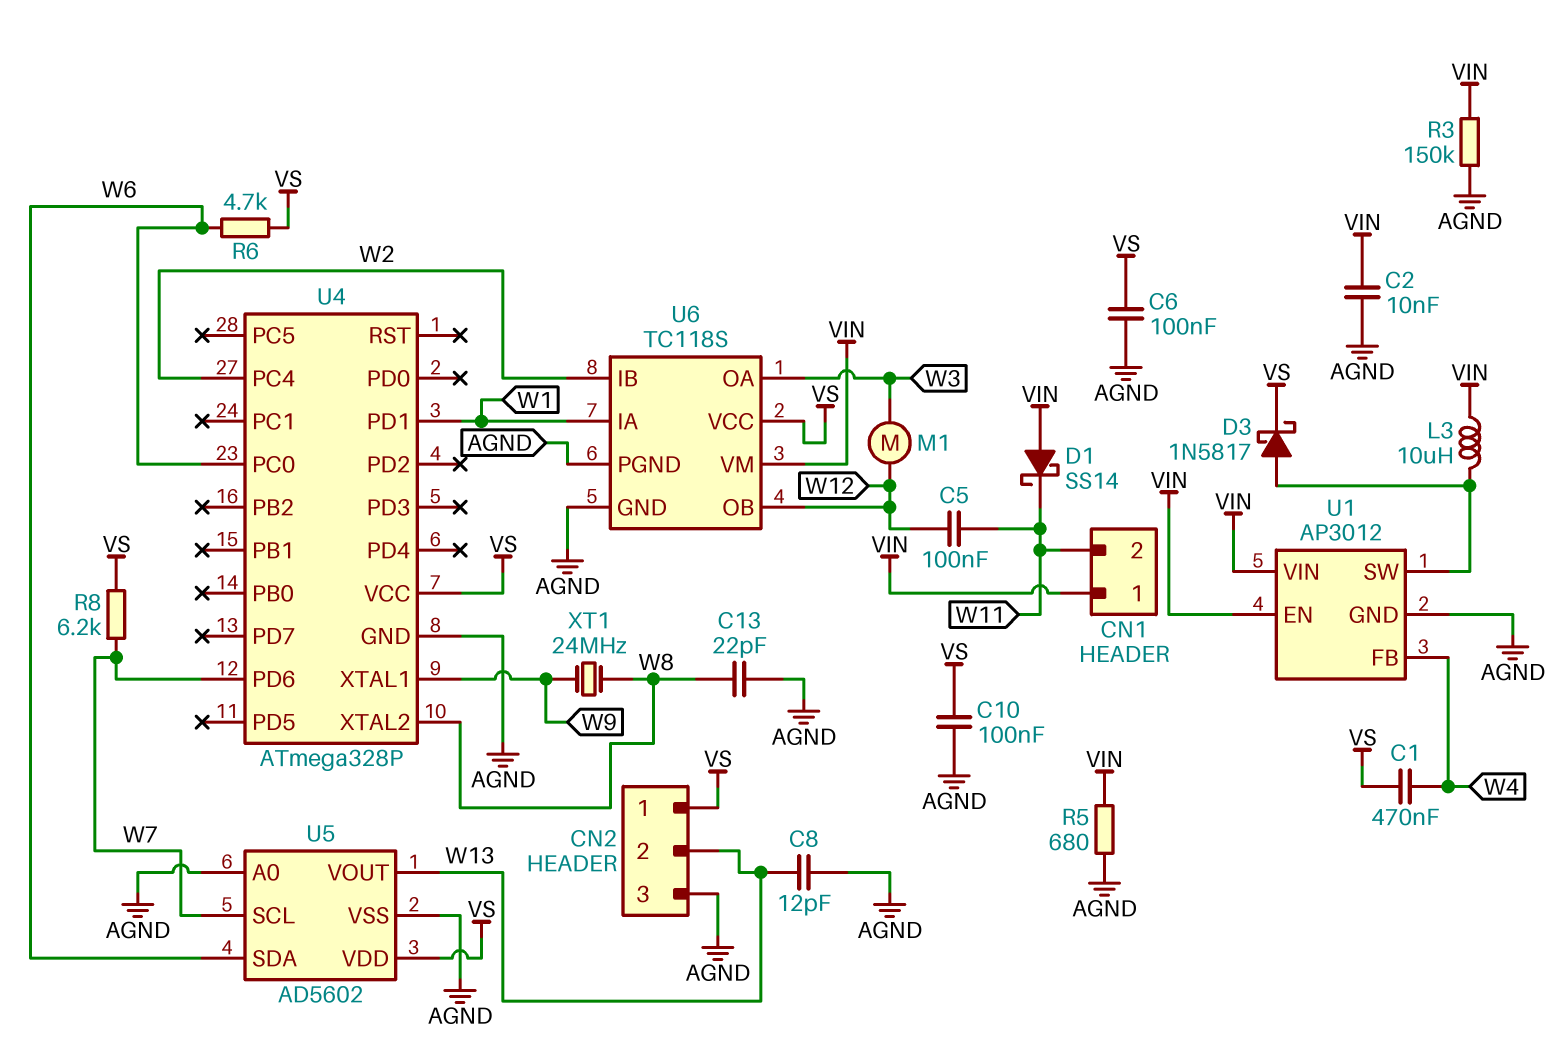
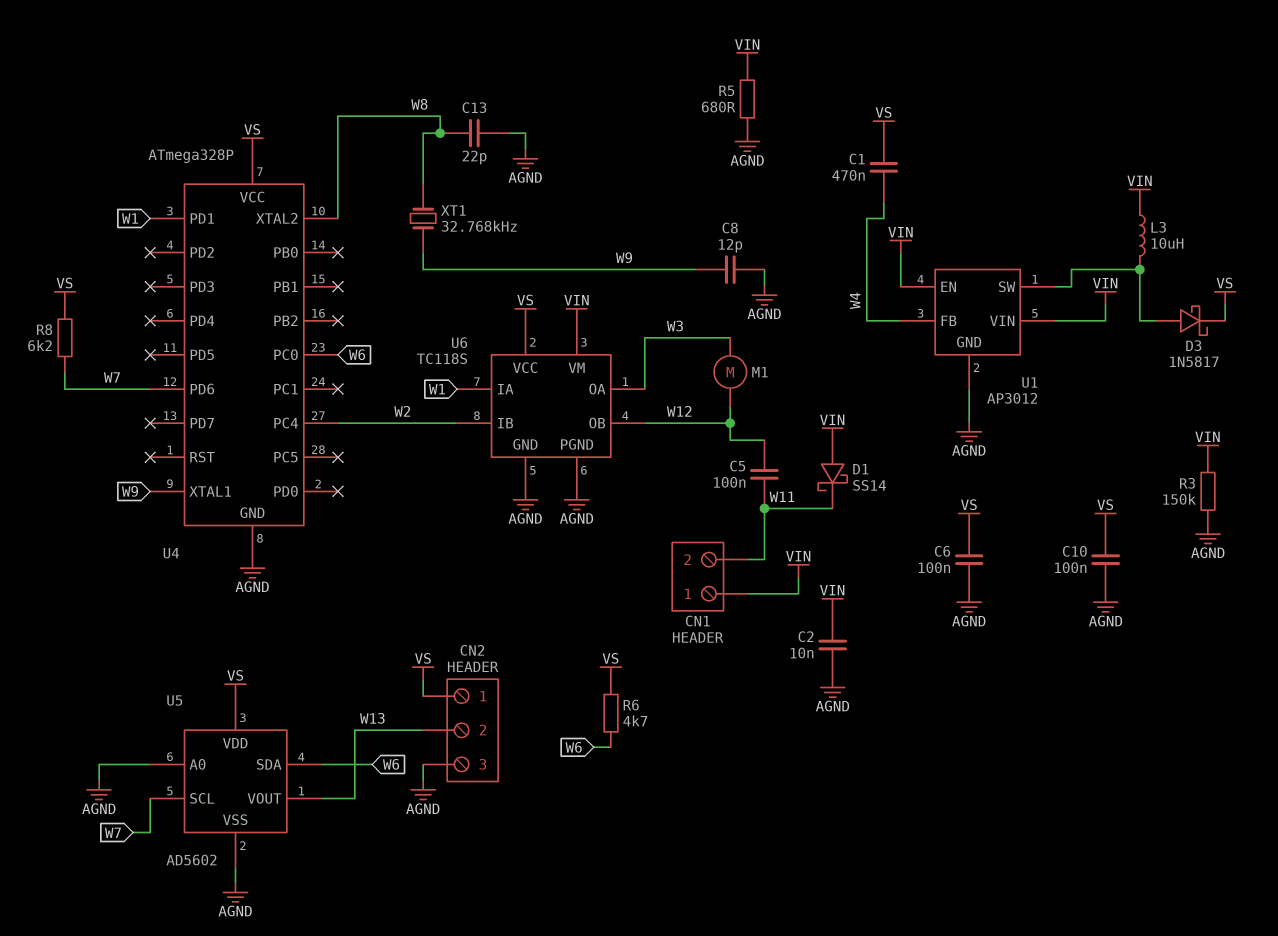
C8: 12pF (AGND, W13) -> 12pF (AGND, W9)
XT1: 24MHz (W8, W9) -> 32.768kHz (W8, W9)

